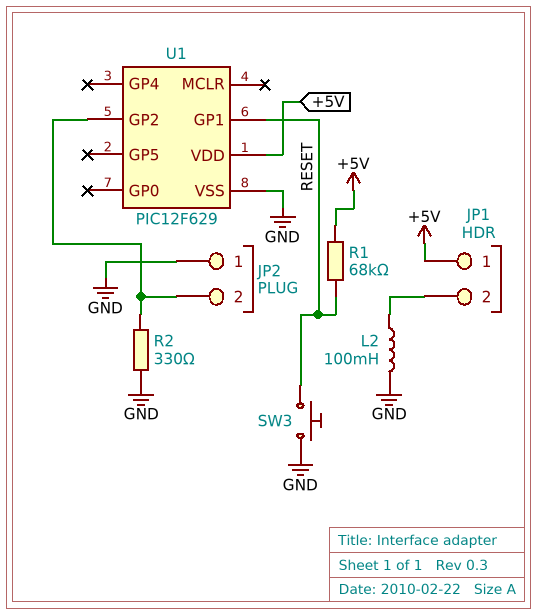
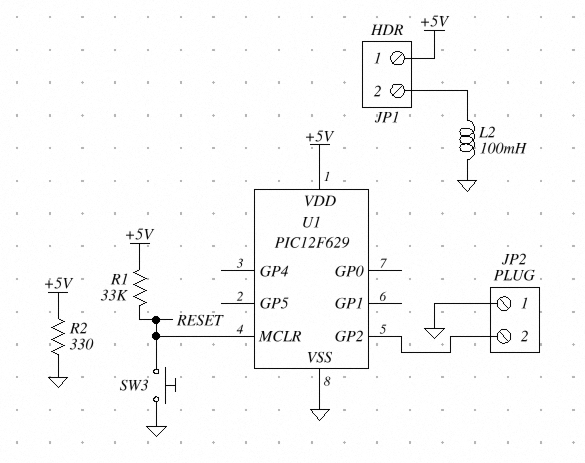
R1: 68k (+5V, RESET) -> 33k (+5V, RESET)
R2: 330 (GND, JP2/2) -> 330 (+5V, GND)
U1 pin GP1: RESET -> none
U1 pin MCLR: none -> RESET

